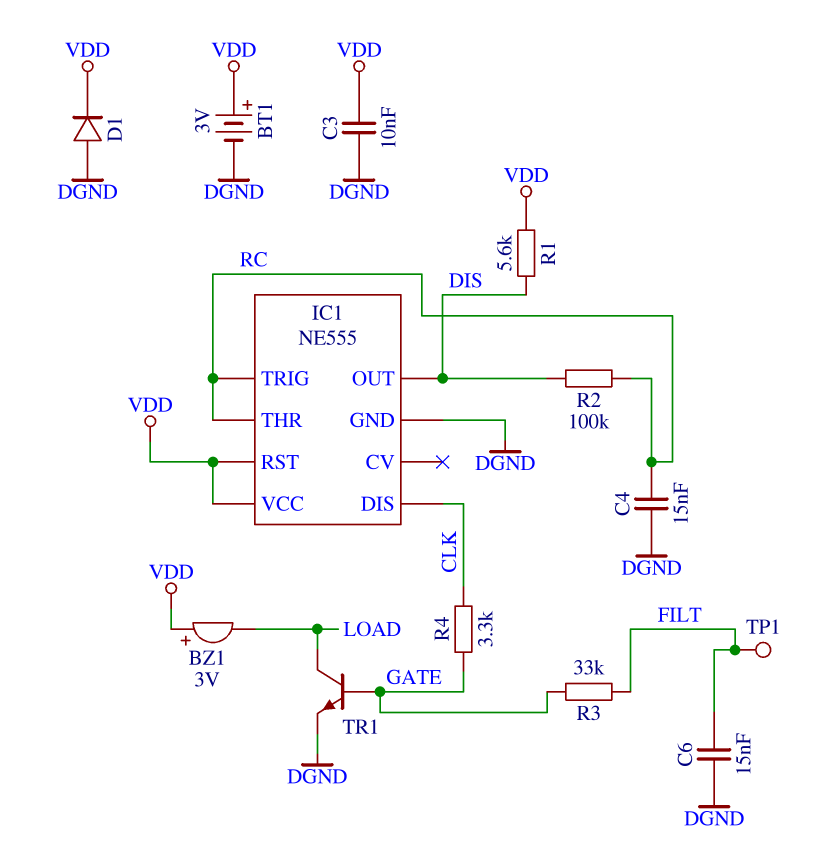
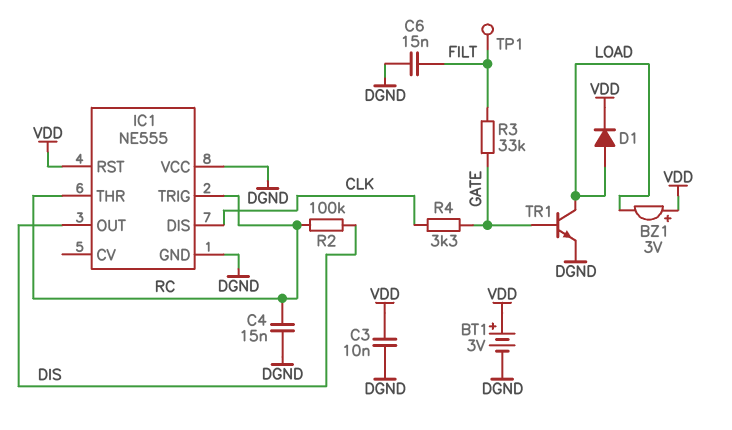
D1: diode (A DGND, K VDD) -> diode (A LOAD, K VDD)
IC1 pin VCC: VDD -> DGND
R1: 5.6k (DIS, VDD) -> none

